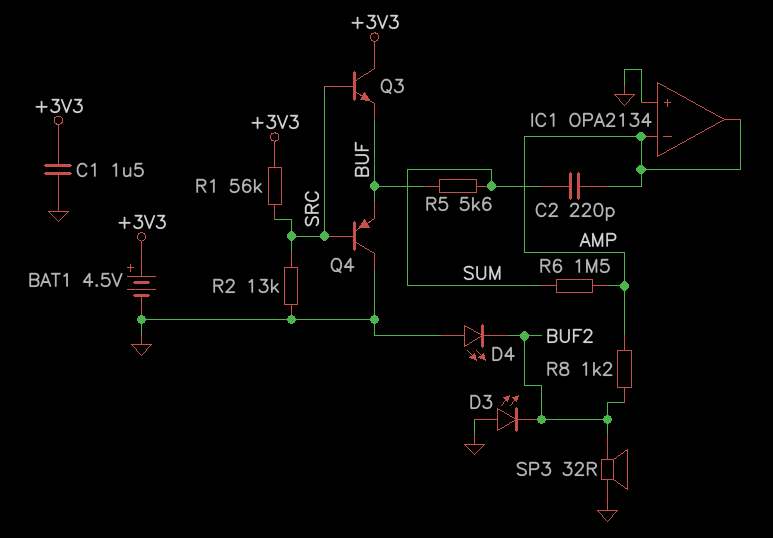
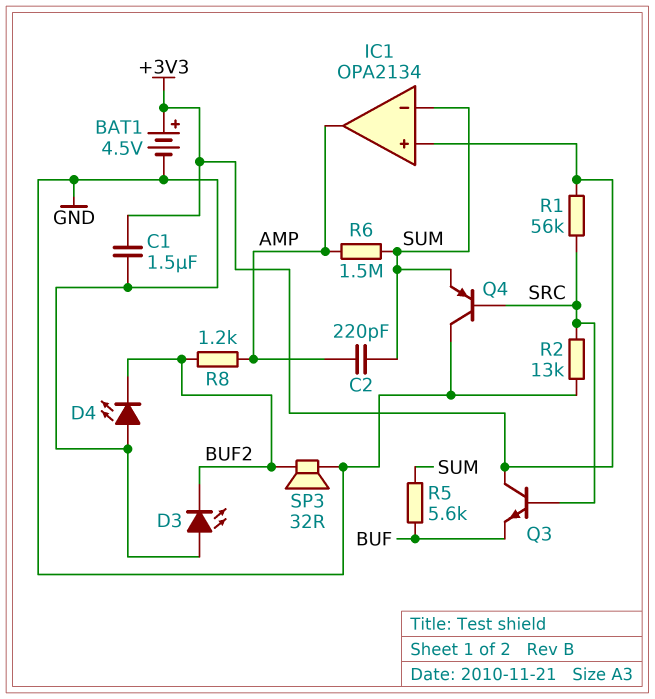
IC1 pin in+: GND -> +3V3
IC1 pin in-: AMP -> SUM
Q4: PNP (B SRC, C GND, E BUF) -> PNP (B SRC, C GND, E SUM)

